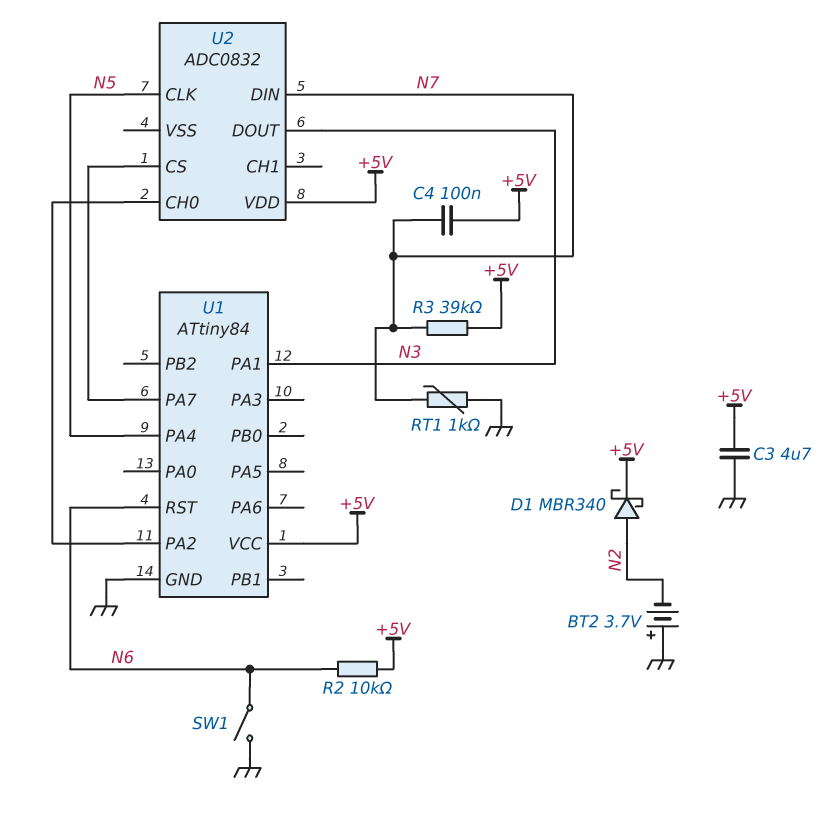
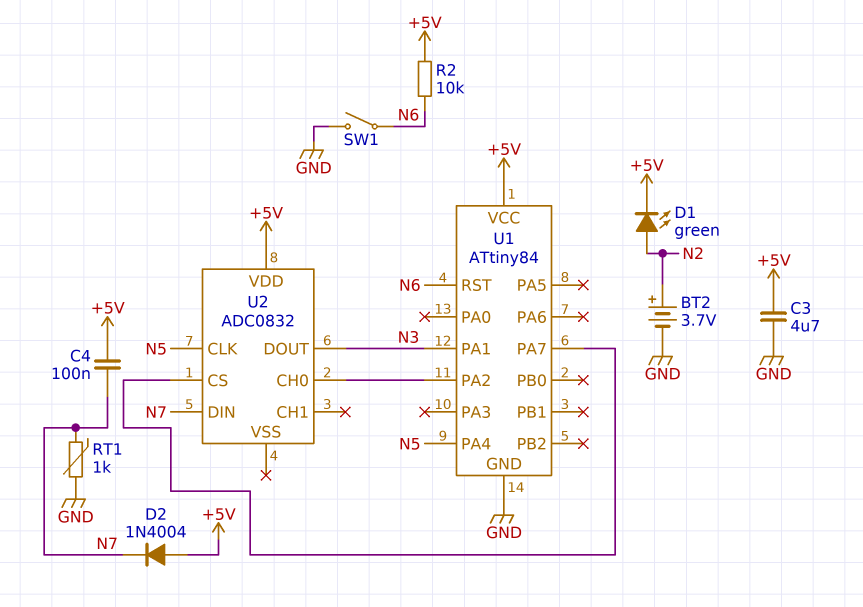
BT2: 3.7V (plus GND, minus N2) -> 3.7V (plus N2, minus GND)
D1: schottky MBR340 (A N2, K +5V) -> LED green (A N2, K +5V)
D2: none -> diode 1N4004 (A +5V, K N7)
R3: 39k (+5V, N7) -> none

